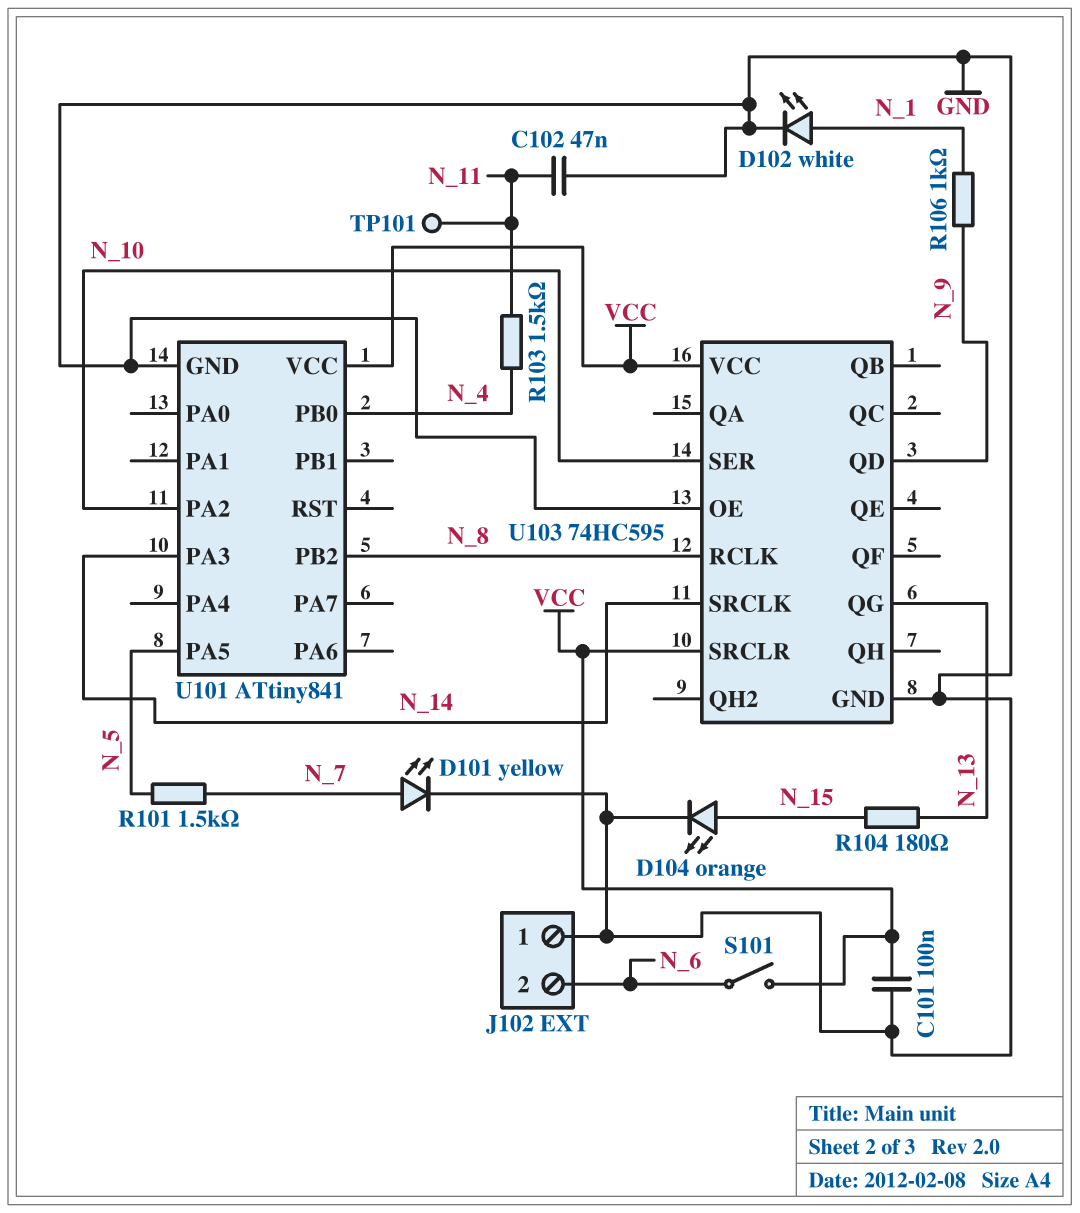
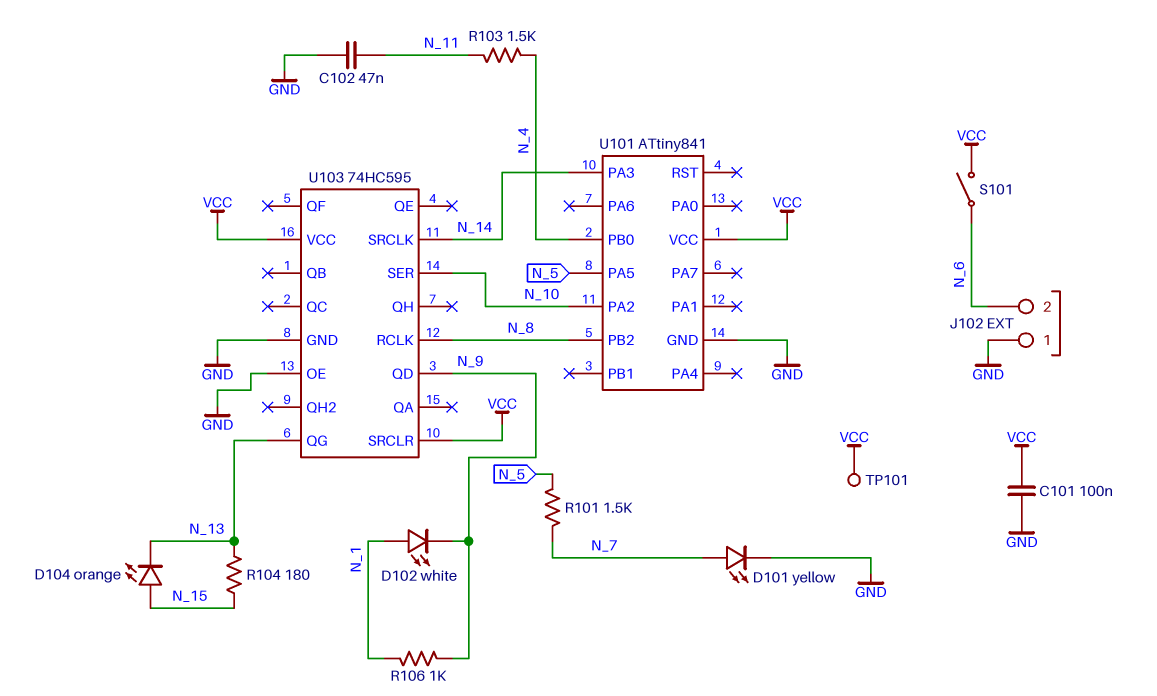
D102: LED white (A N_1, K GND) -> LED white (A N_1, K N_9)
D104: LED orange (A N_15, K GND) -> LED orange (A N_15, K N_13)
TP101: test point (N_11) -> test point (VCC)

